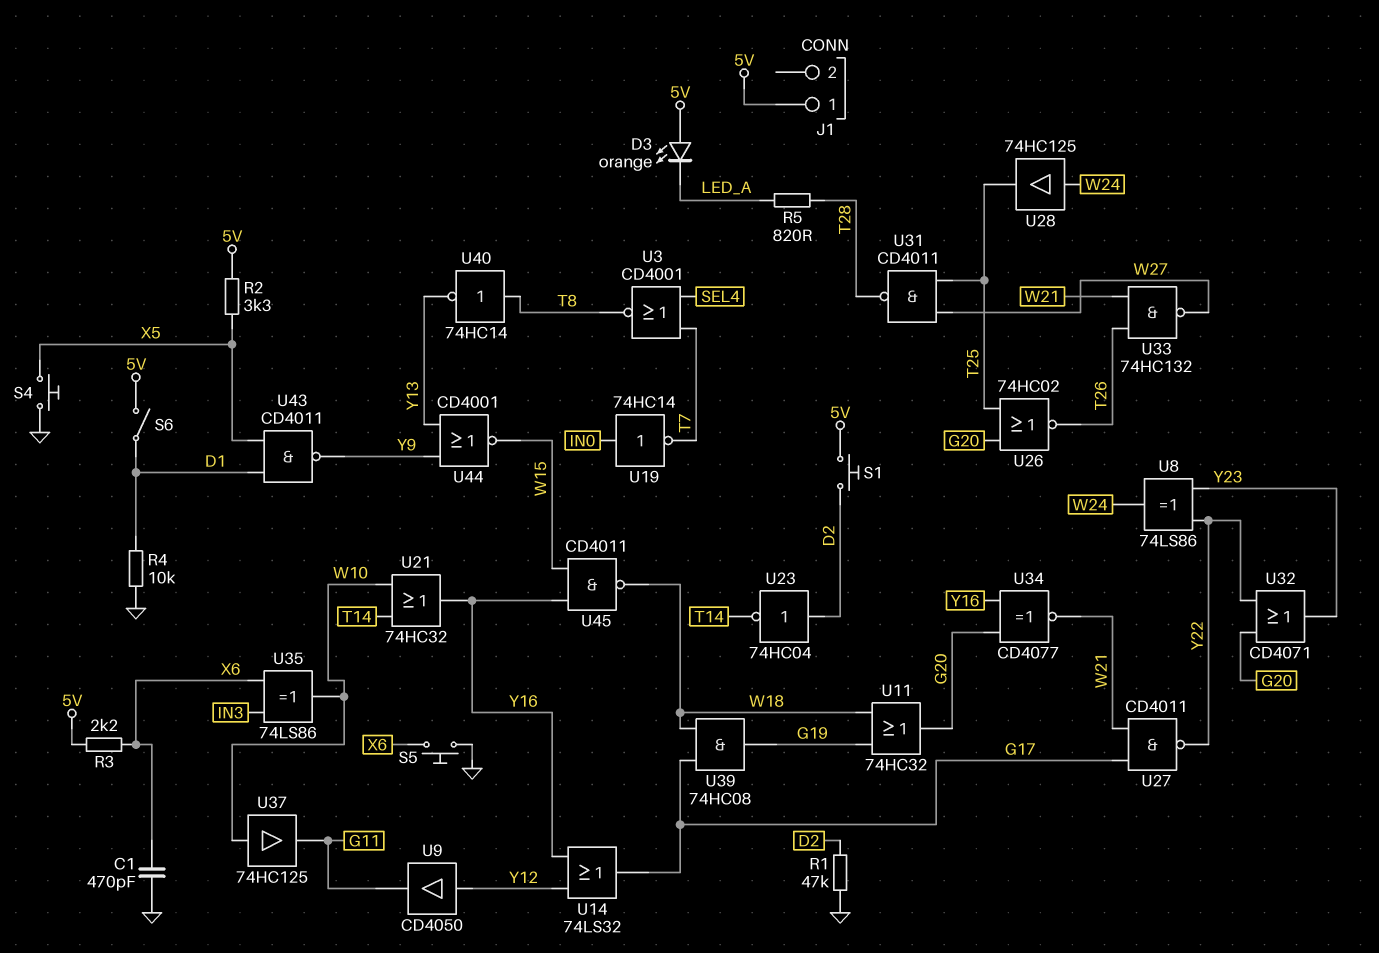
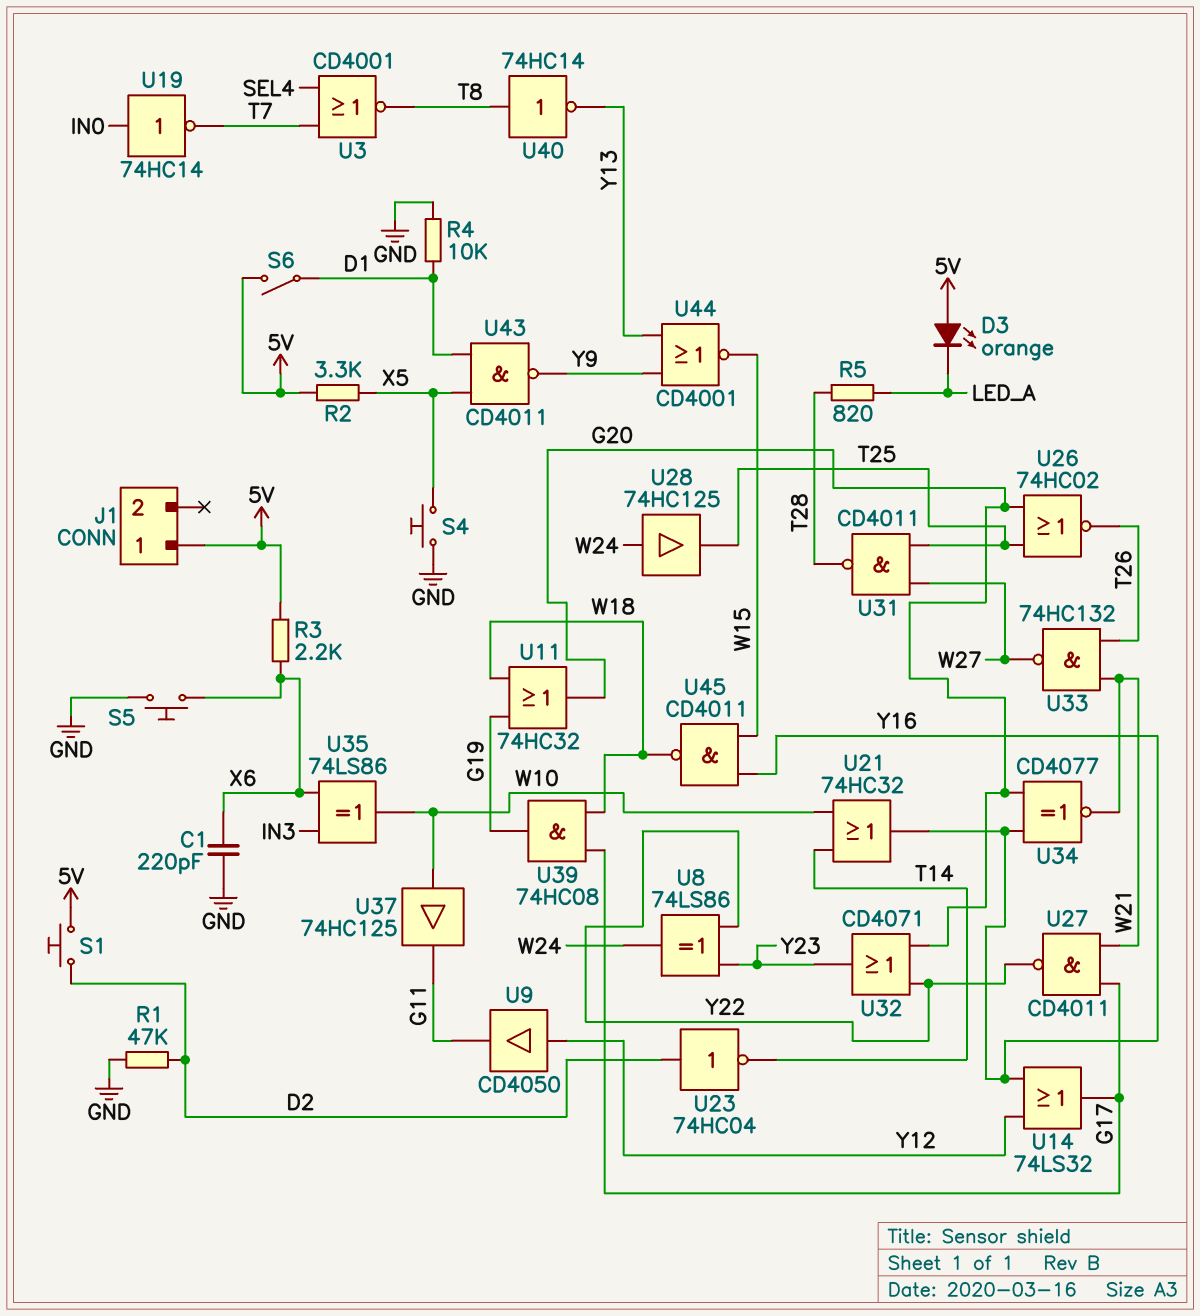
C1: 470pF (GND, X6) -> 220pF (GND, X6)

